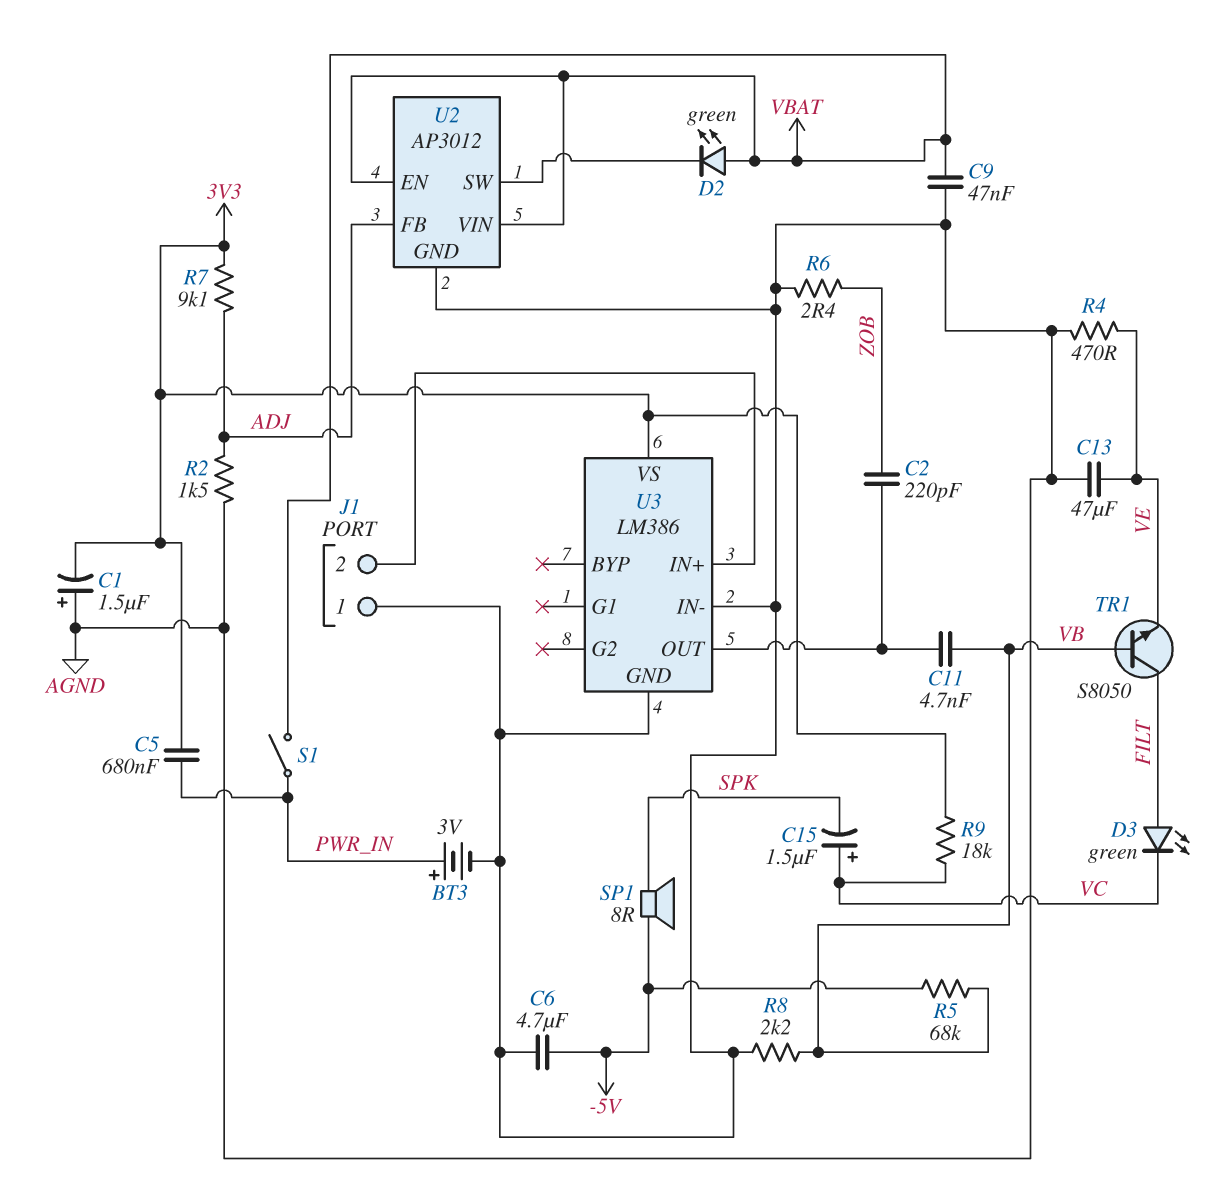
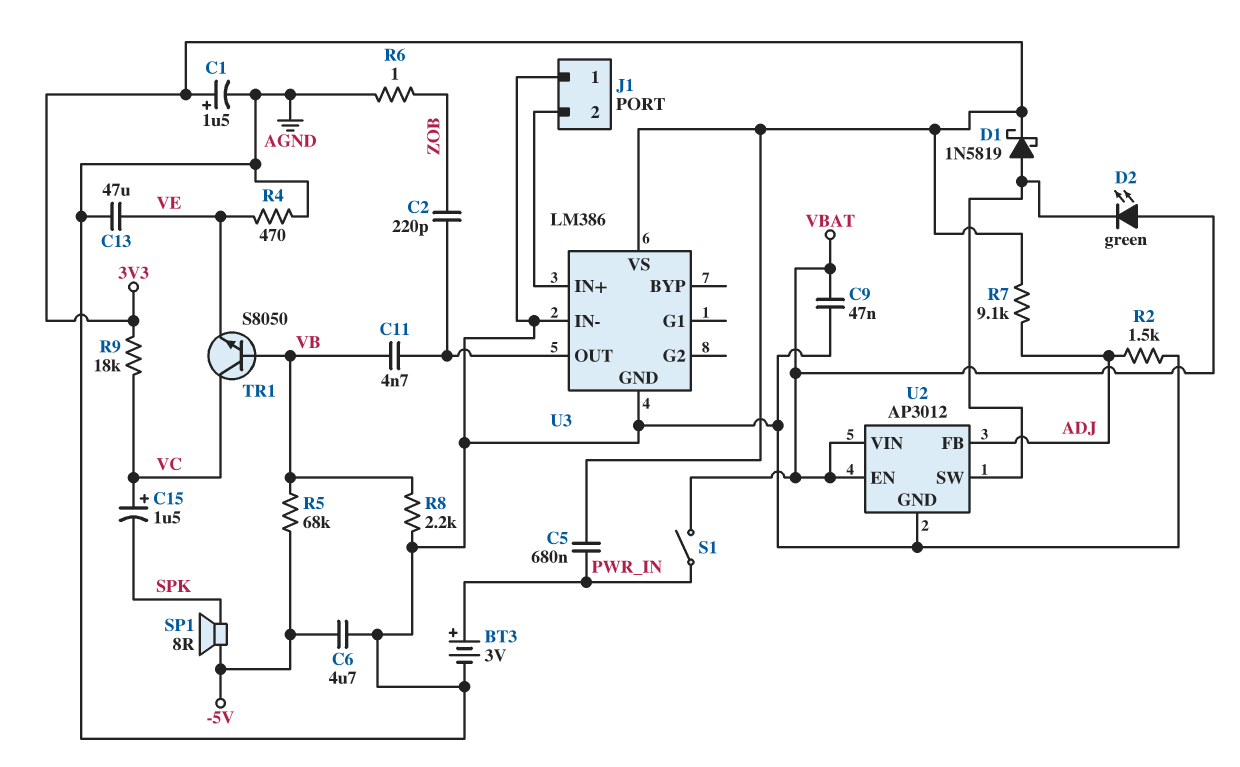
C1: 1.5uF (plus AGND, minus 3V3) -> 1.5uF (plus 3V3, minus AGND)
D1: none -> schottky 1N5819 (A U2/SW, K 3V3)
D3: LED green (A FILT, K VC) -> none
R6: 2.4 (AGND, ZOB) -> 1 (AGND, ZOB)
TR1: NPN S8050 (B VB, C FILT, E VE) -> NPN S8050 (B VB, C VC, E VE)

